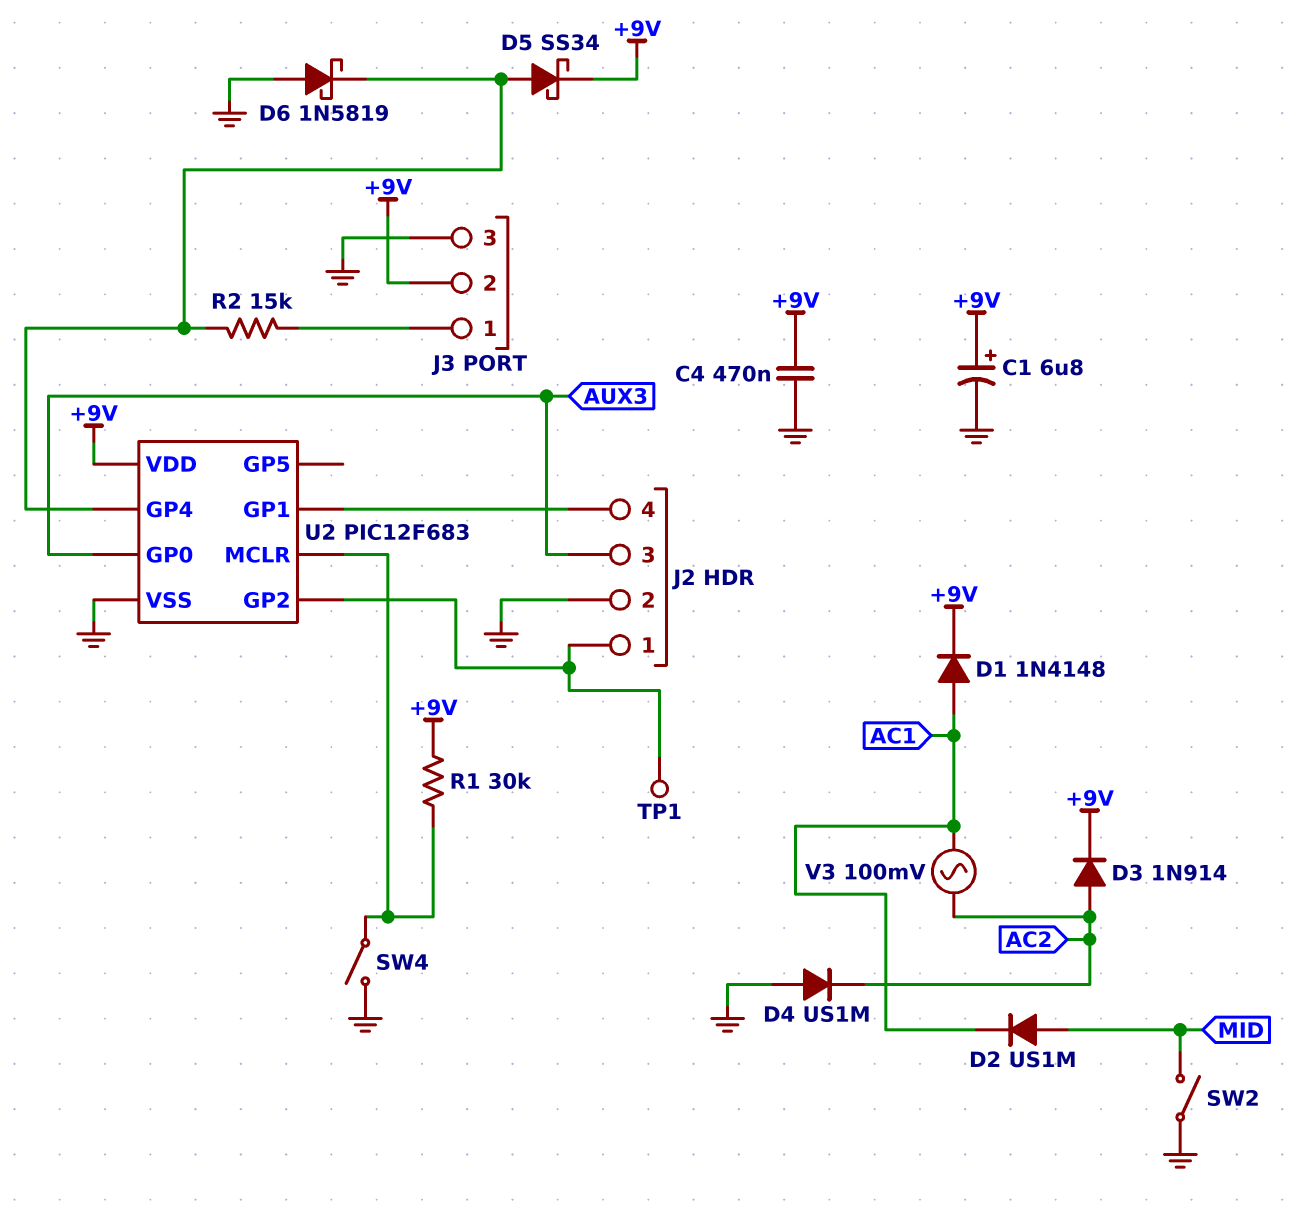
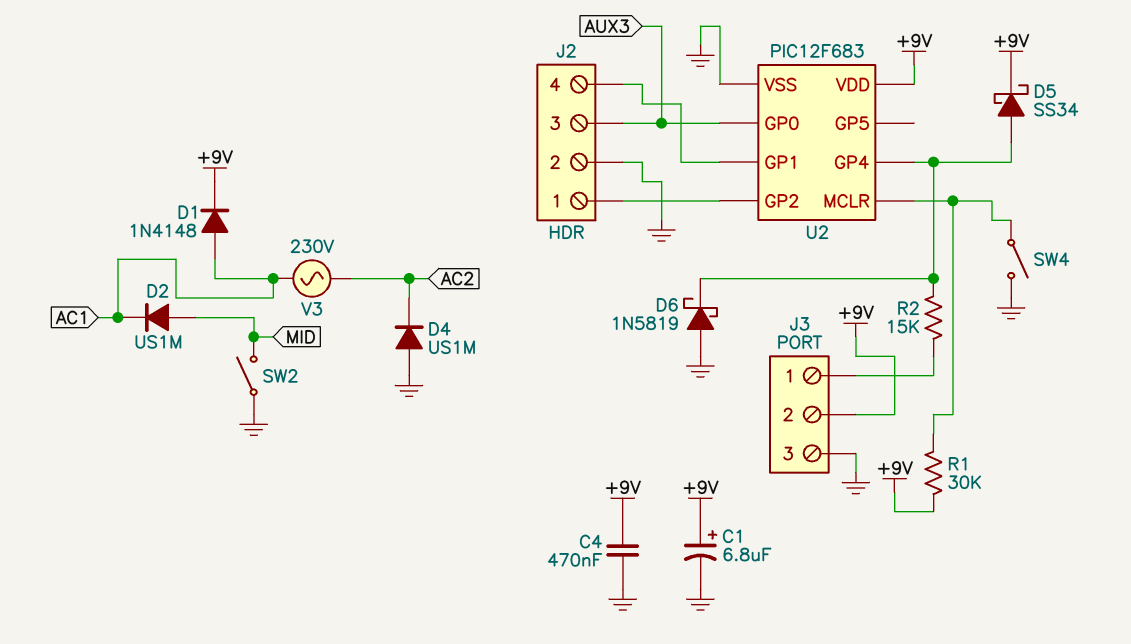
D3: diode 1N914 (A AC2, K +9V) -> none
TP1: test point (J2/1) -> none
V3: AC 100mV (AC1, AC2) -> AC 230V (AC1, AC2)

